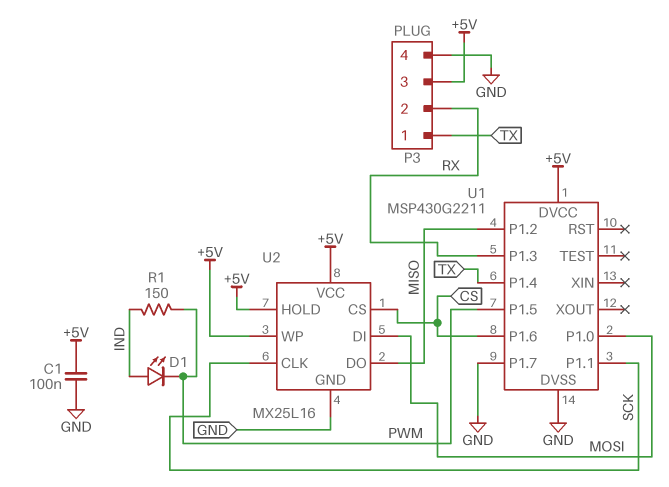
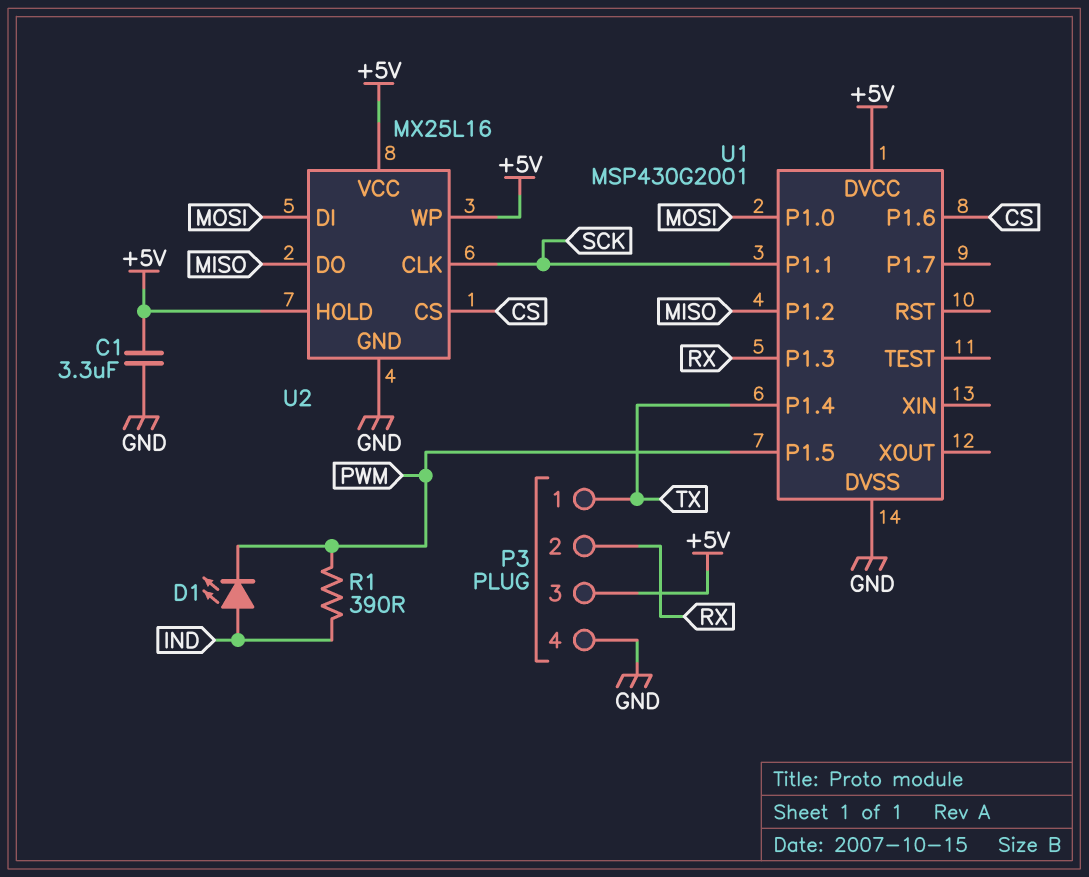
C1: 100nF (+5V, GND) -> 3.3uF (+5V, GND)
R1: 150 (IND, PWM) -> 390 (IND, PWM)
U1: MSP430G2211 -> MSP430G2001
U1 pin P1.7: GND -> none

